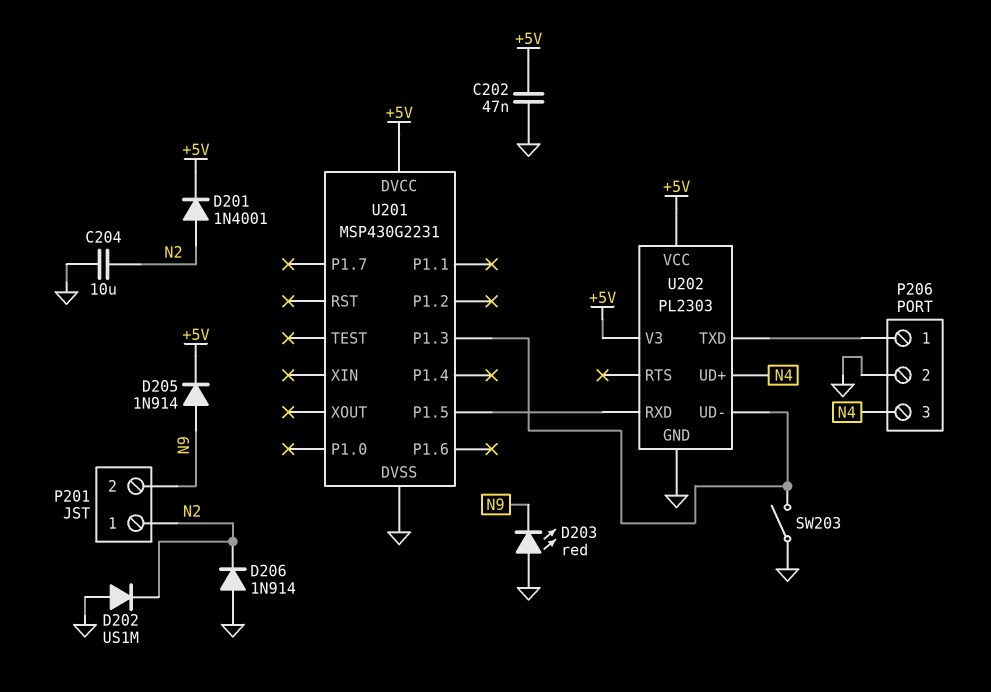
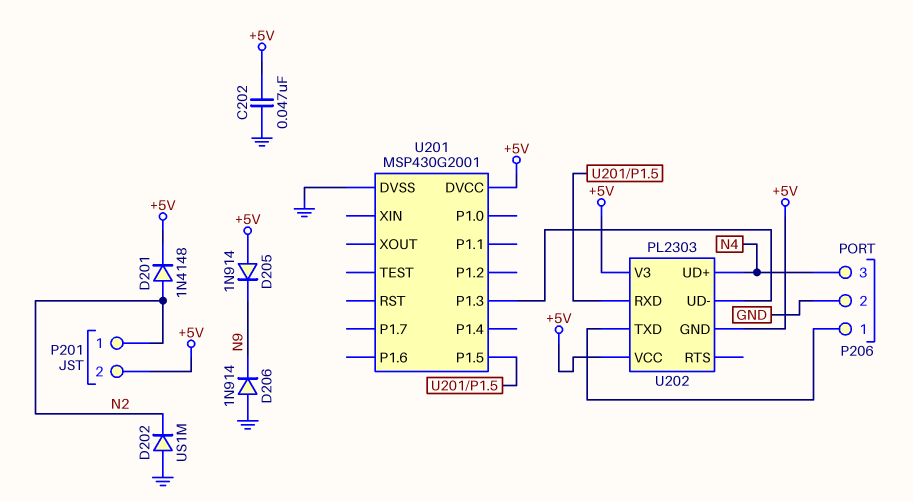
C204: 10uF (GND, N2) -> none
D201: diode 1N4001 (A N2, K +5V) -> diode 1N4148 (A N2, K +5V)
D203: LED red (A GND, K N9) -> none
D205: diode 1N914 (A N9, K +5V) -> diode 1N914 (A +5V, K N9)
D206: diode 1N914 (A GND, K N2) -> diode 1N914 (A GND, K N9)
P201 pin 2: N9 -> +5V
SW203: switch (GND, U201/P1.3) -> none
U201: MSP430G2231 -> MSP430G2001
U202 pin GND: GND -> +5V

